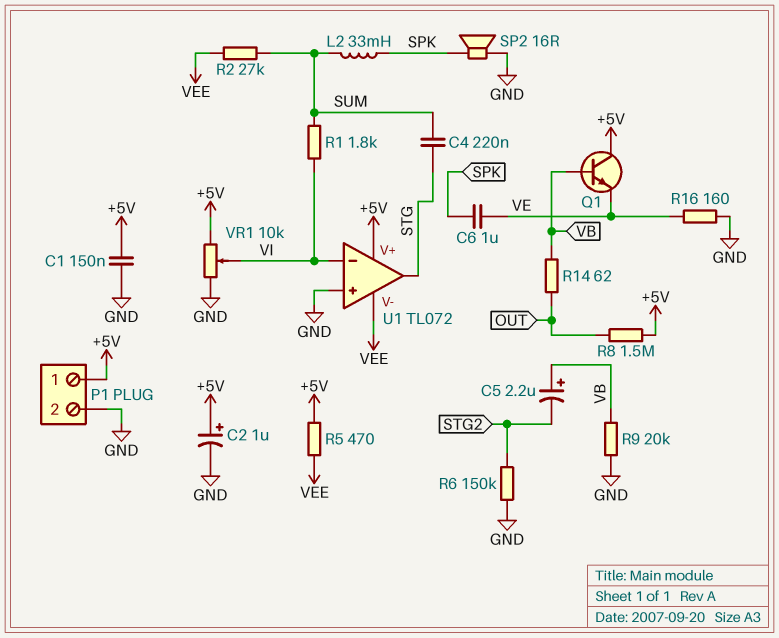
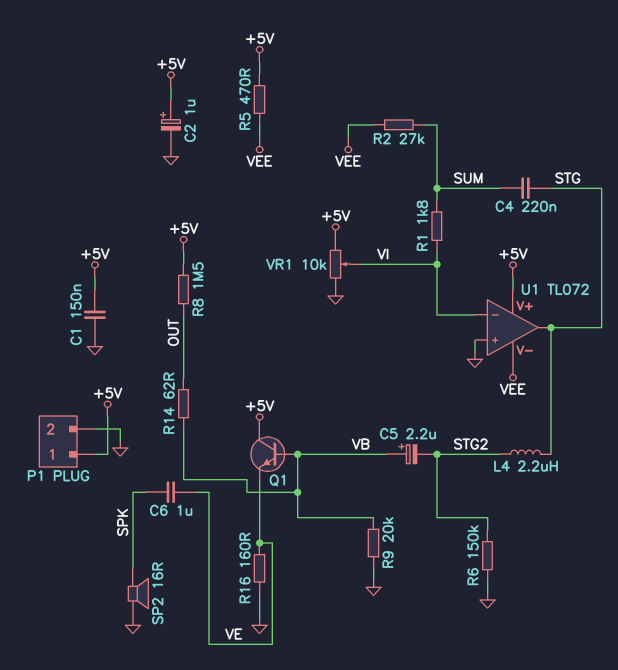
L2: 33mH (SPK, SUM) -> none
L4: none -> 2.2uH (STG, STG2)

